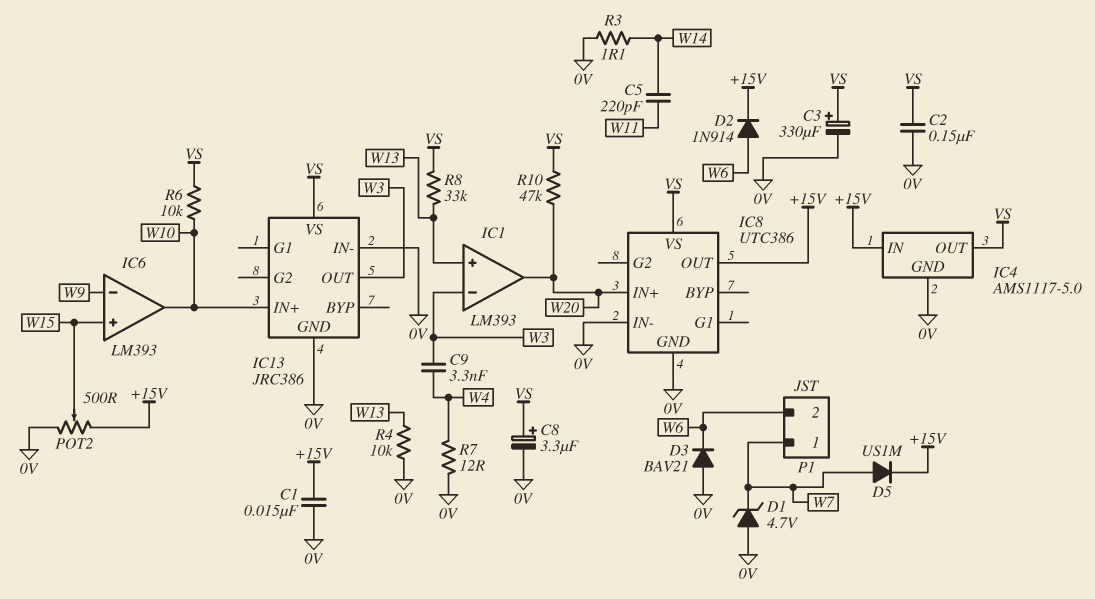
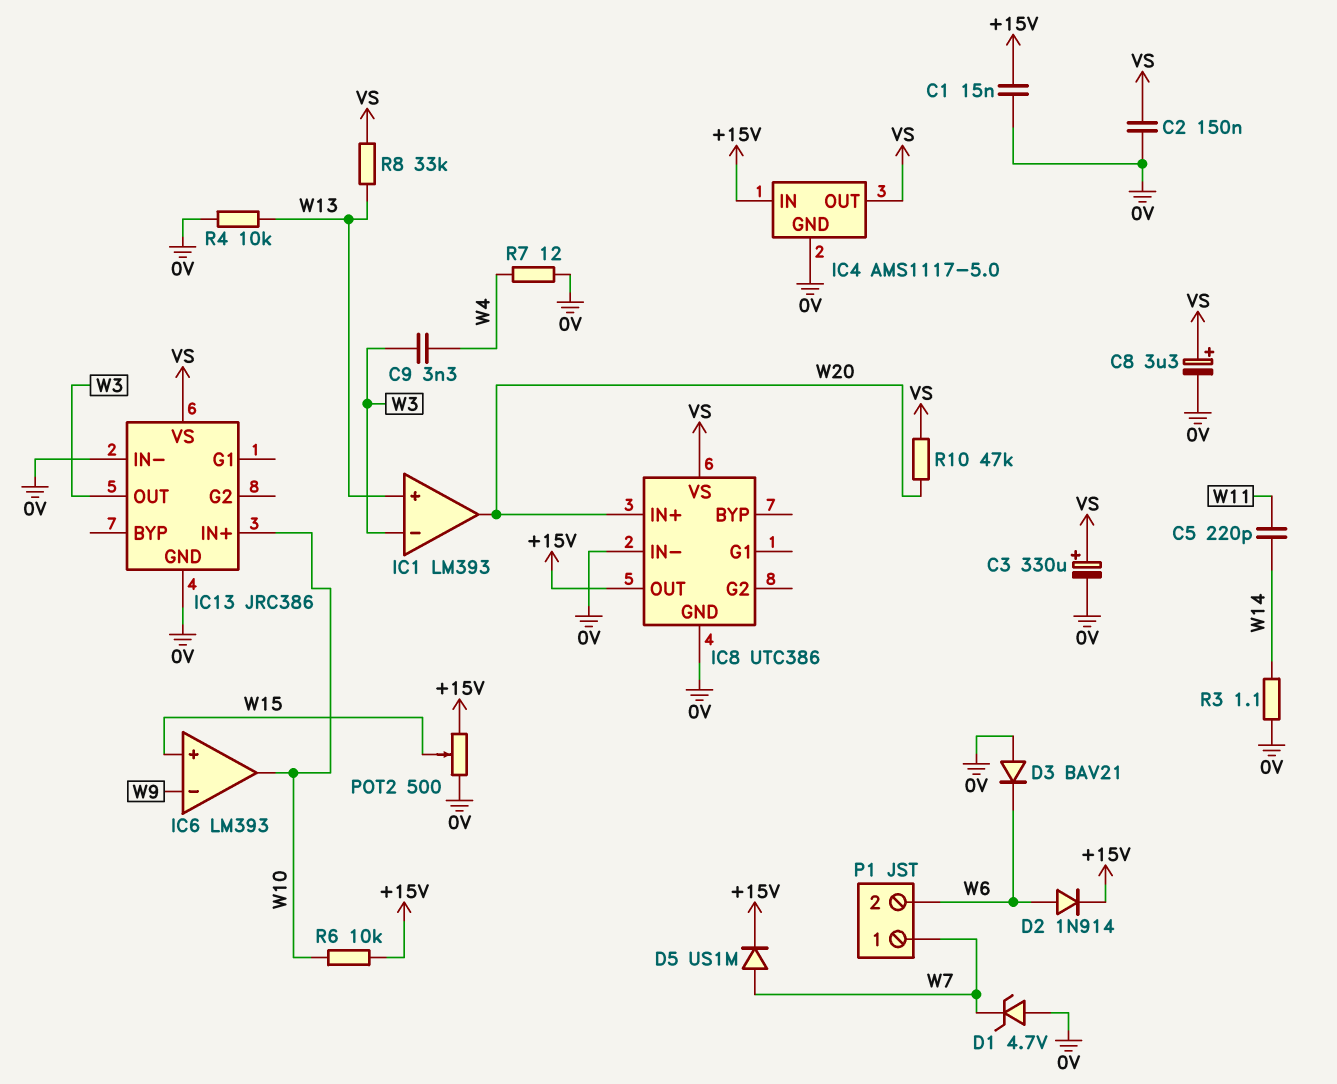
R6: 10k (VS, W10) -> 10k (+15V, W10)

